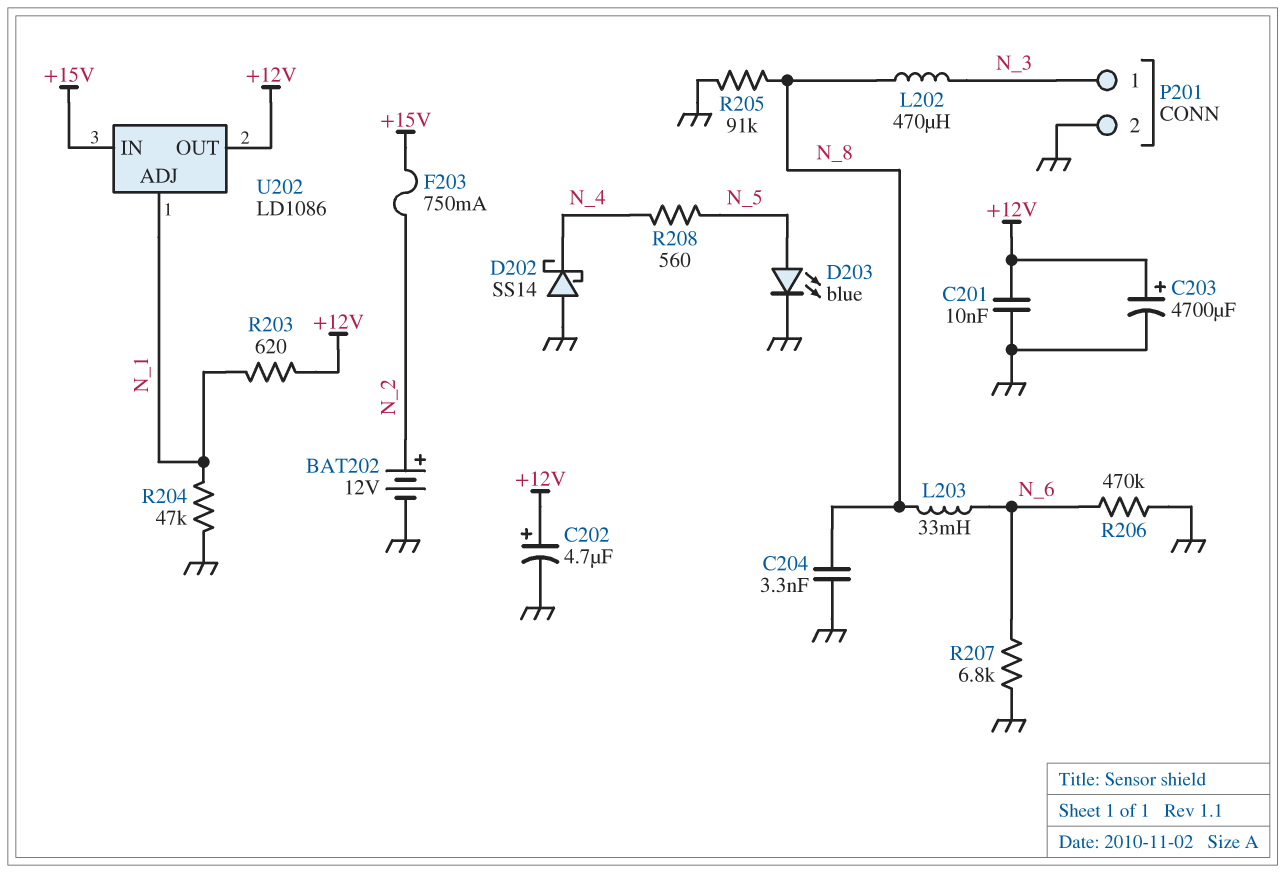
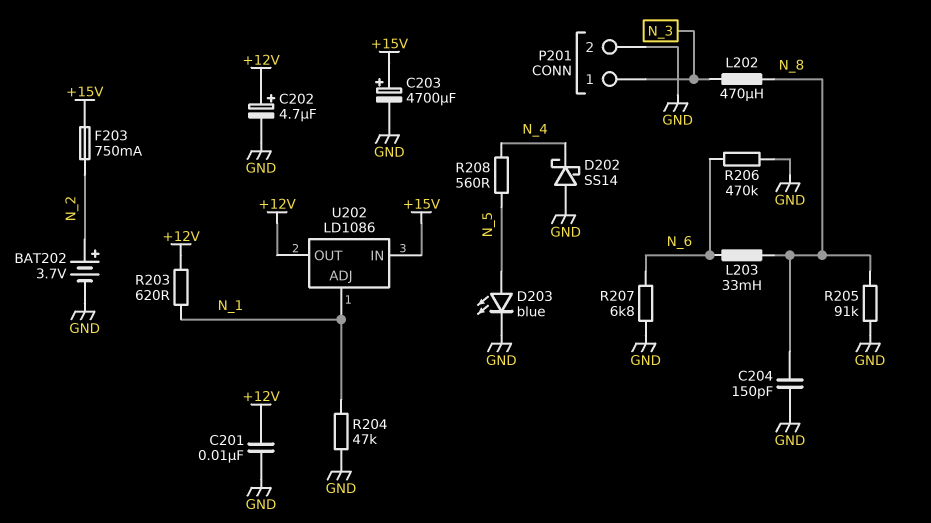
BAT202: 12V (plus N_2, minus GND) -> 3.7V (plus N_2, minus GND)
C203: 4700uF (plus +12V, minus GND) -> 4700uF (plus +15V, minus GND)
C204: 3.3nF (GND, N_8) -> 150pF (GND, N_8)

